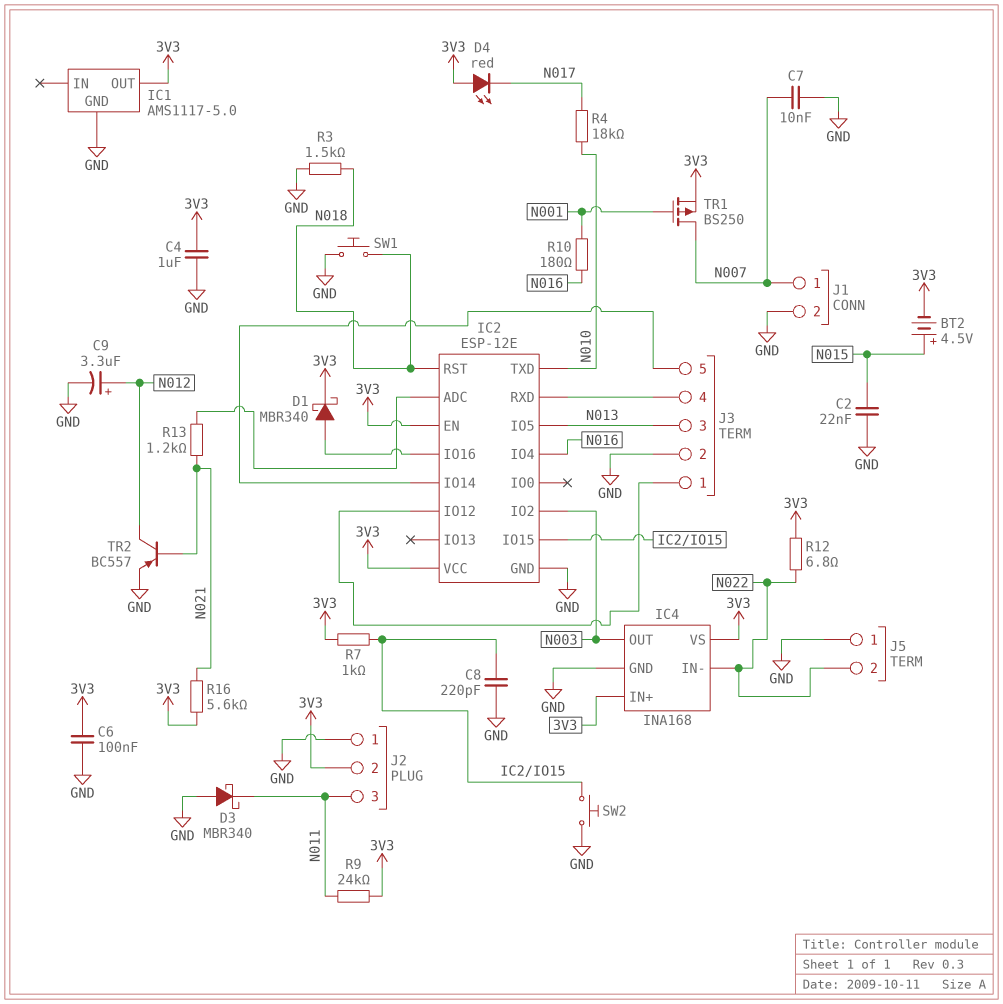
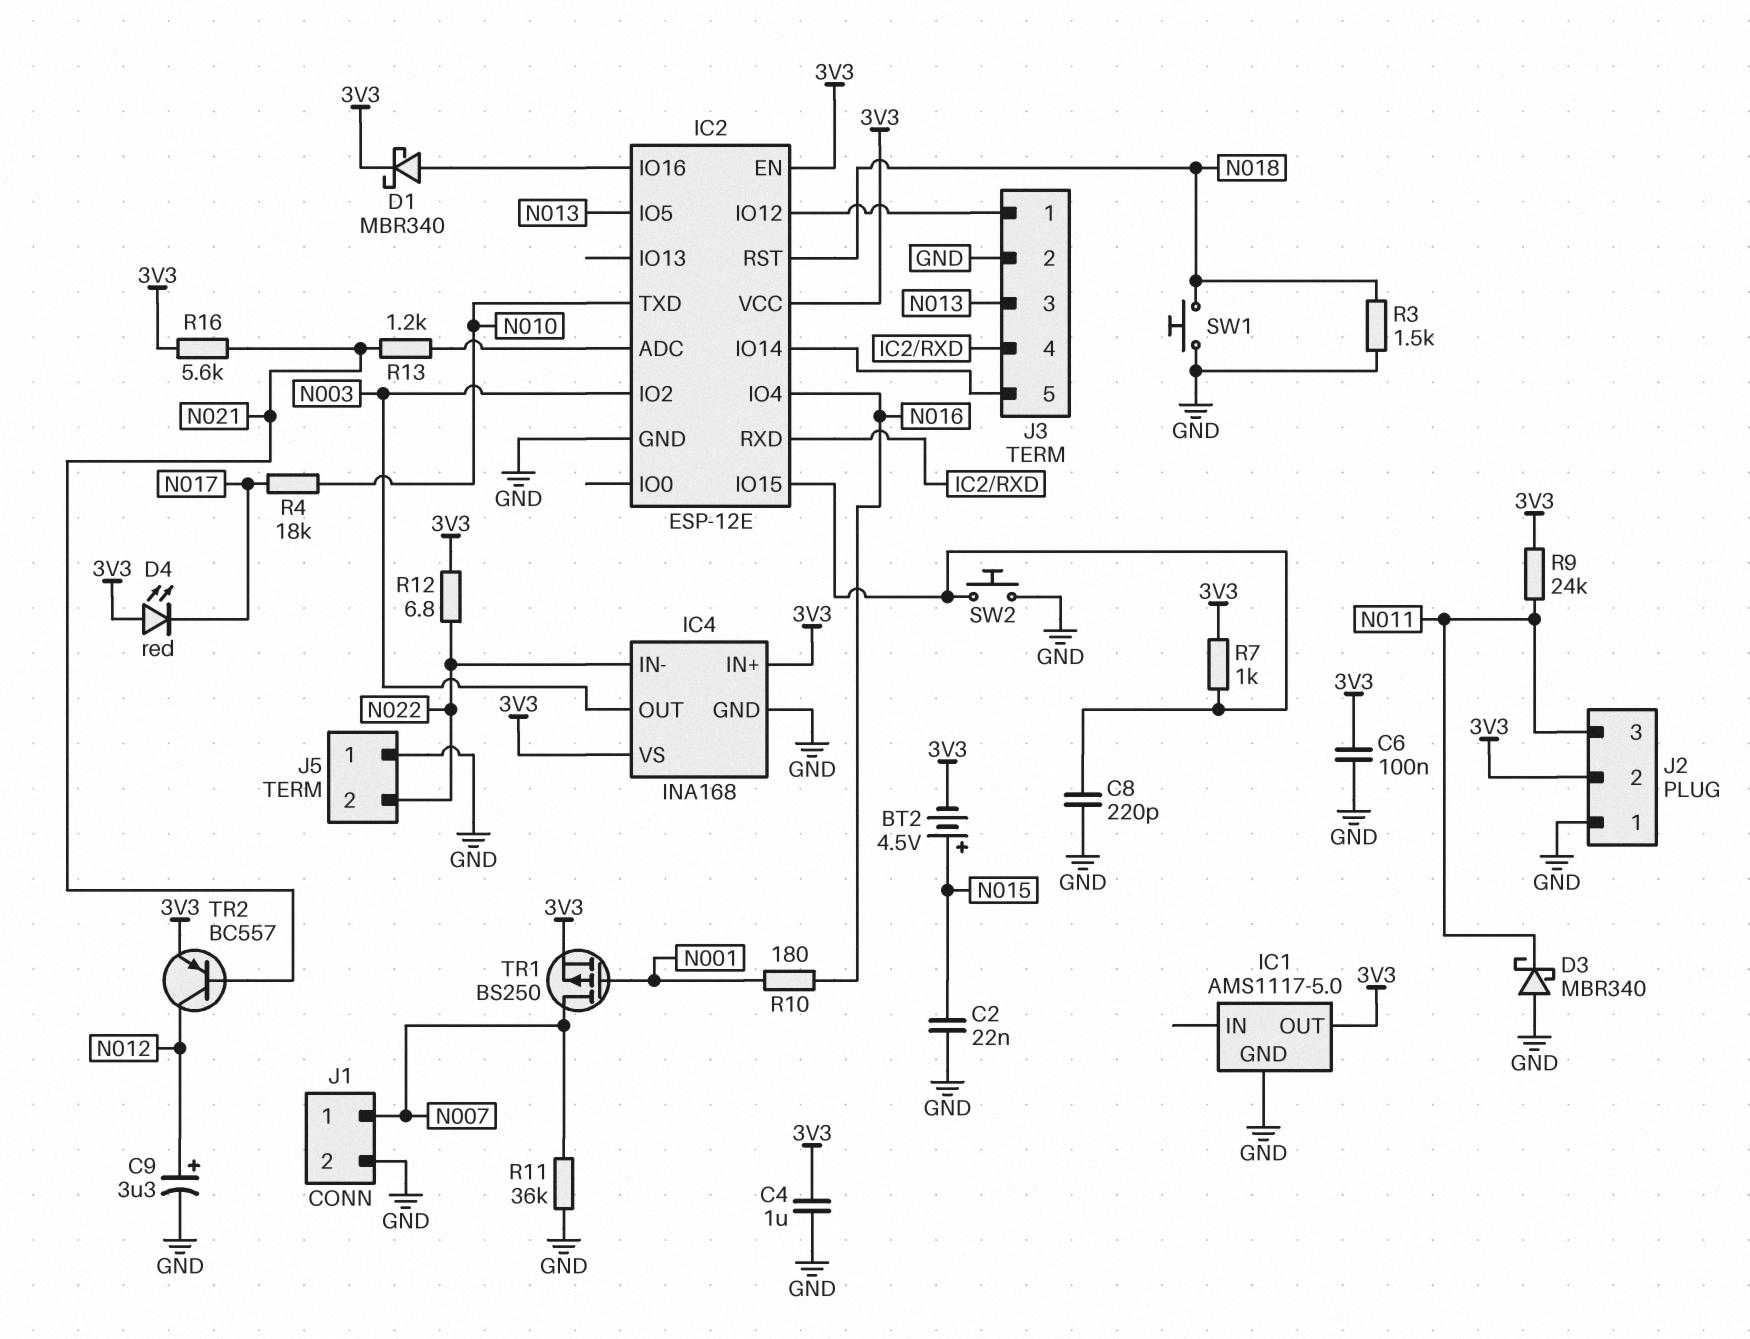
C7: 10nF (GND, N007) -> none
R11: none -> 36k (GND, N007)
TR2: PNP BC557 (B N021, C N012, E GND) -> PNP BC557 (B N021, C N012, E 3V3)

